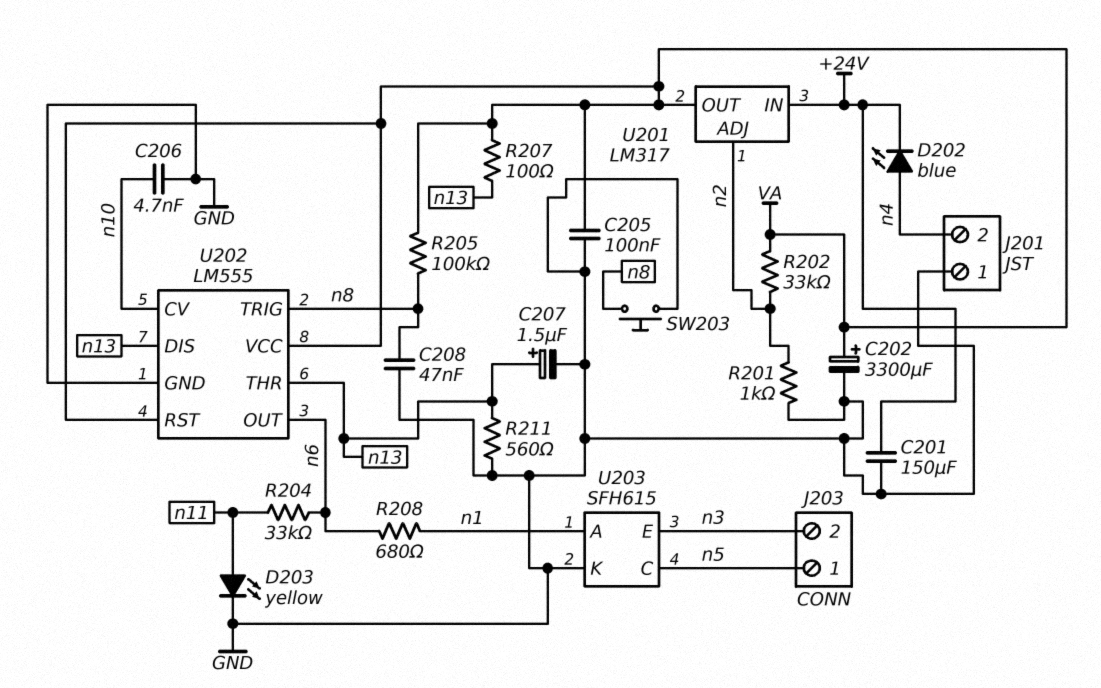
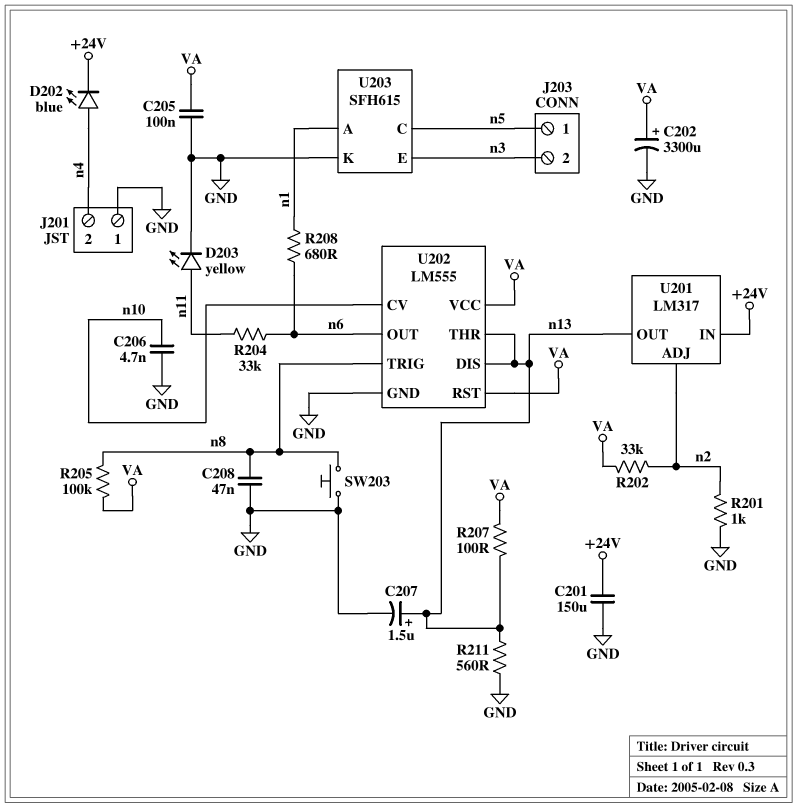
U201 pin OUT: VA -> n13

